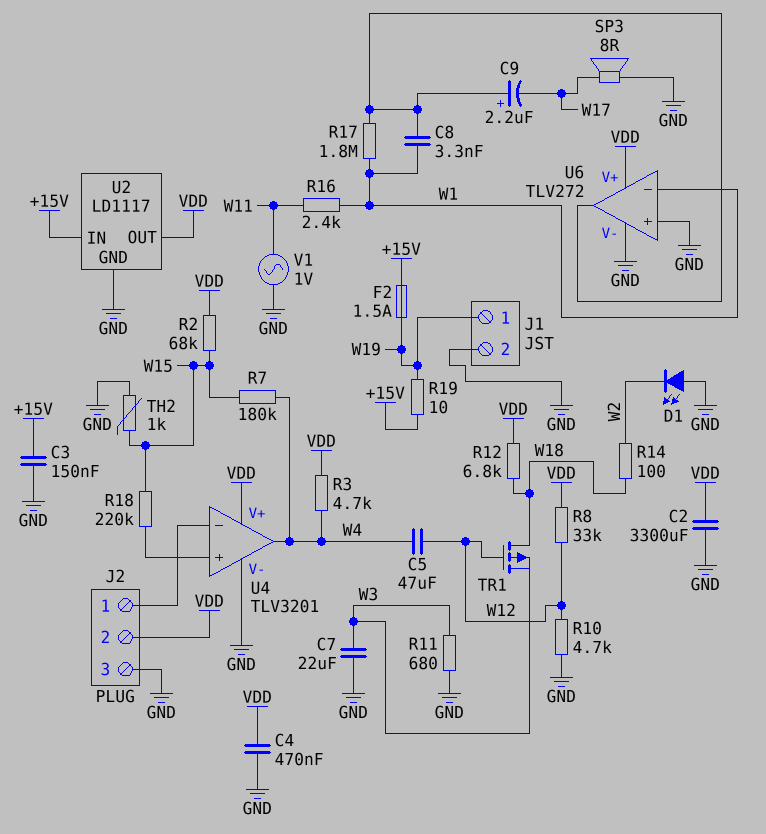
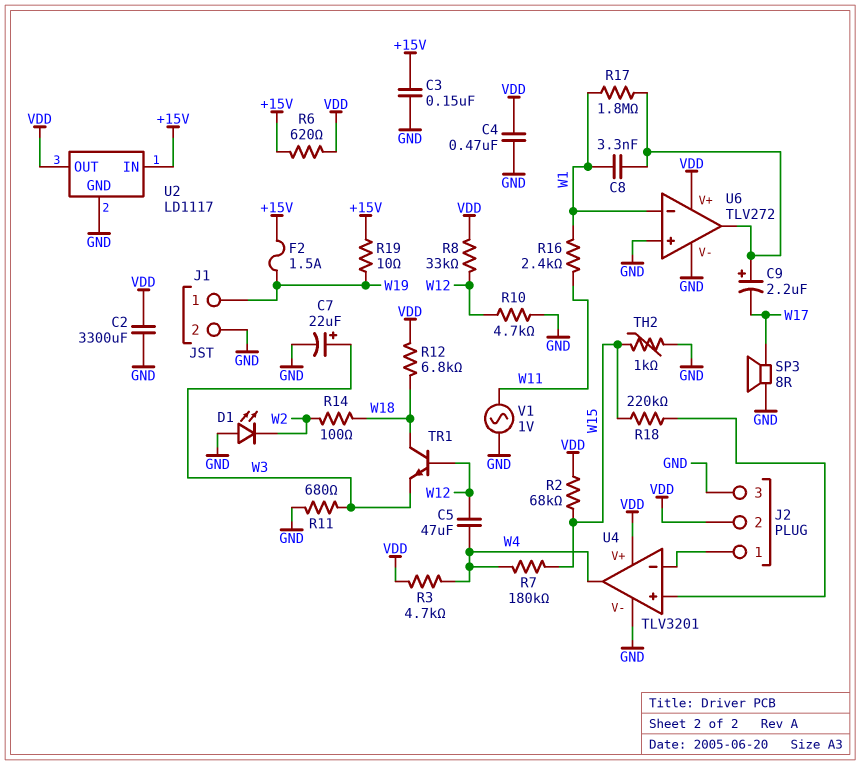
C7: 22uF (GND, W3) -> 22uF (plus W3, minus GND)
R6: none -> 620 (+15V, VDD)
TR1: PMOS (G W12, D W18, S W3) -> NPN (B W12, C W18, E W3)

